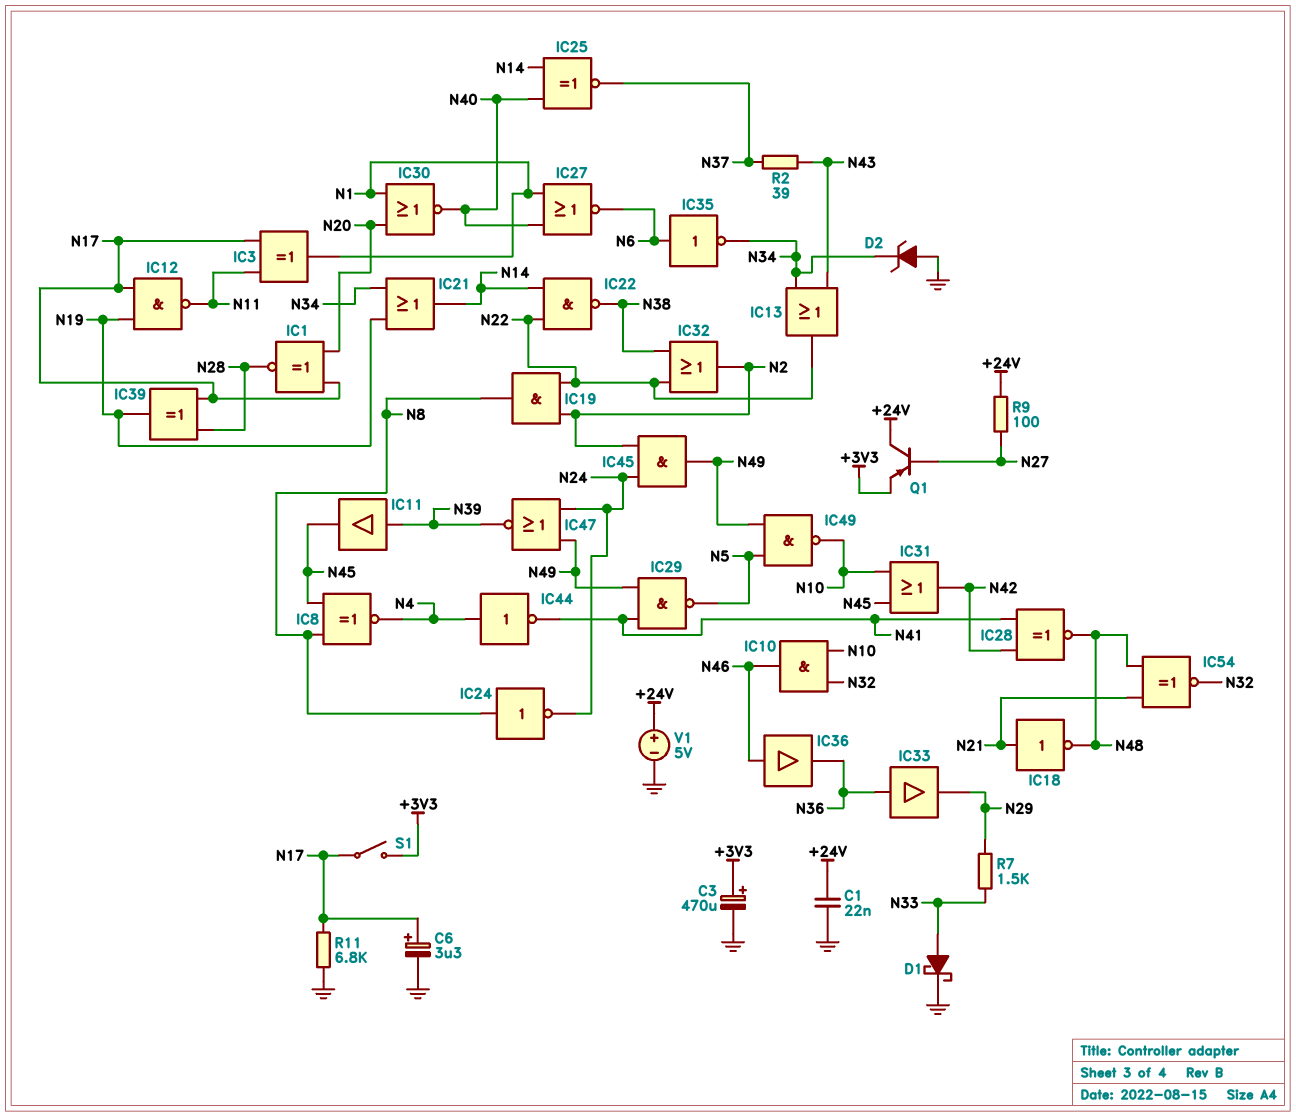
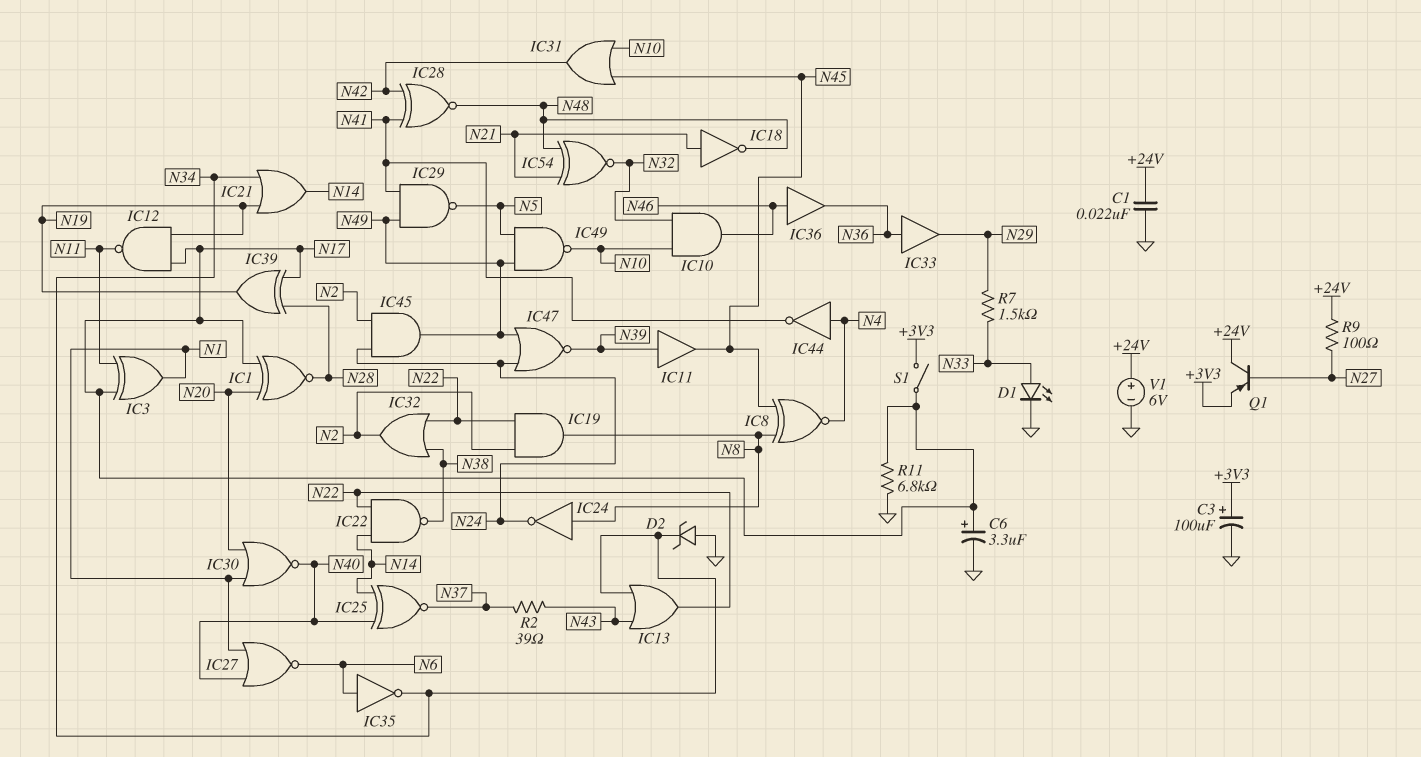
C3: 470uF (plus +3V3, minus GND) -> 100uF (plus +3V3, minus GND)
D1: schottky (A N33, K GND) -> LED (A N33, K GND)
V1: 5V (plus +24V, minus GND) -> 6V (plus +24V, minus GND)

